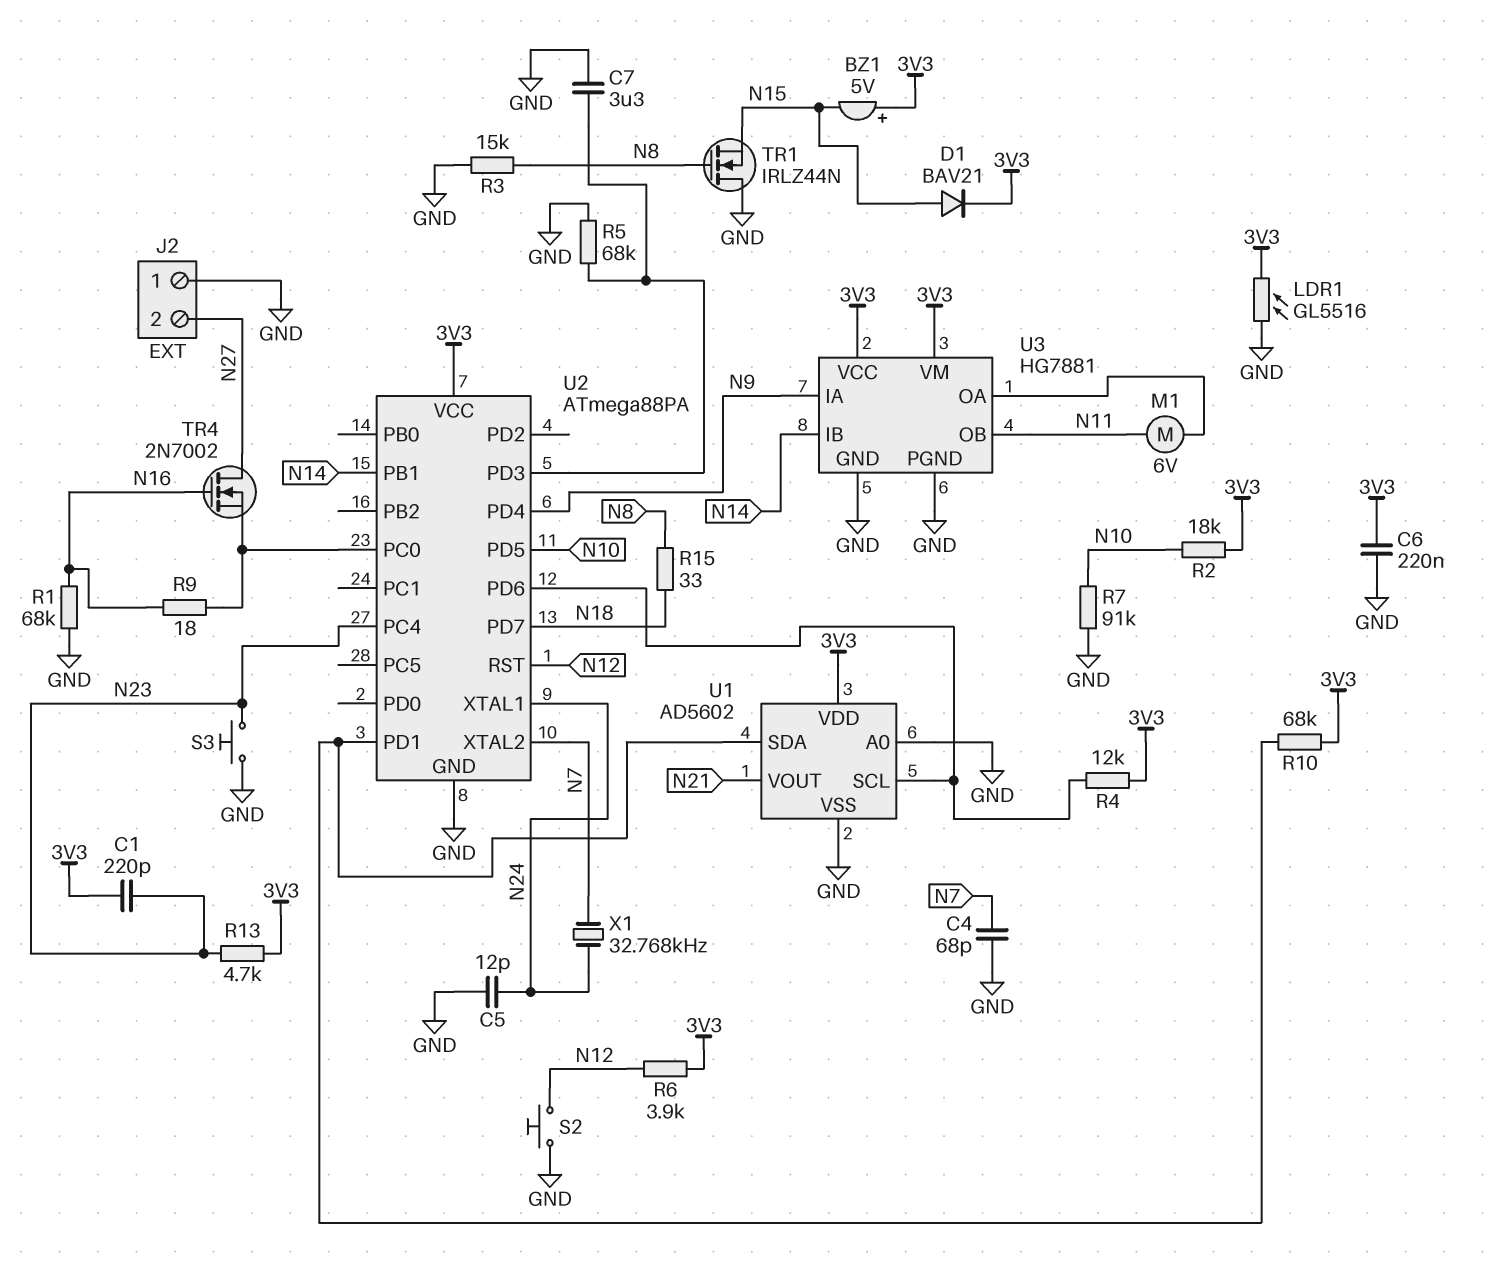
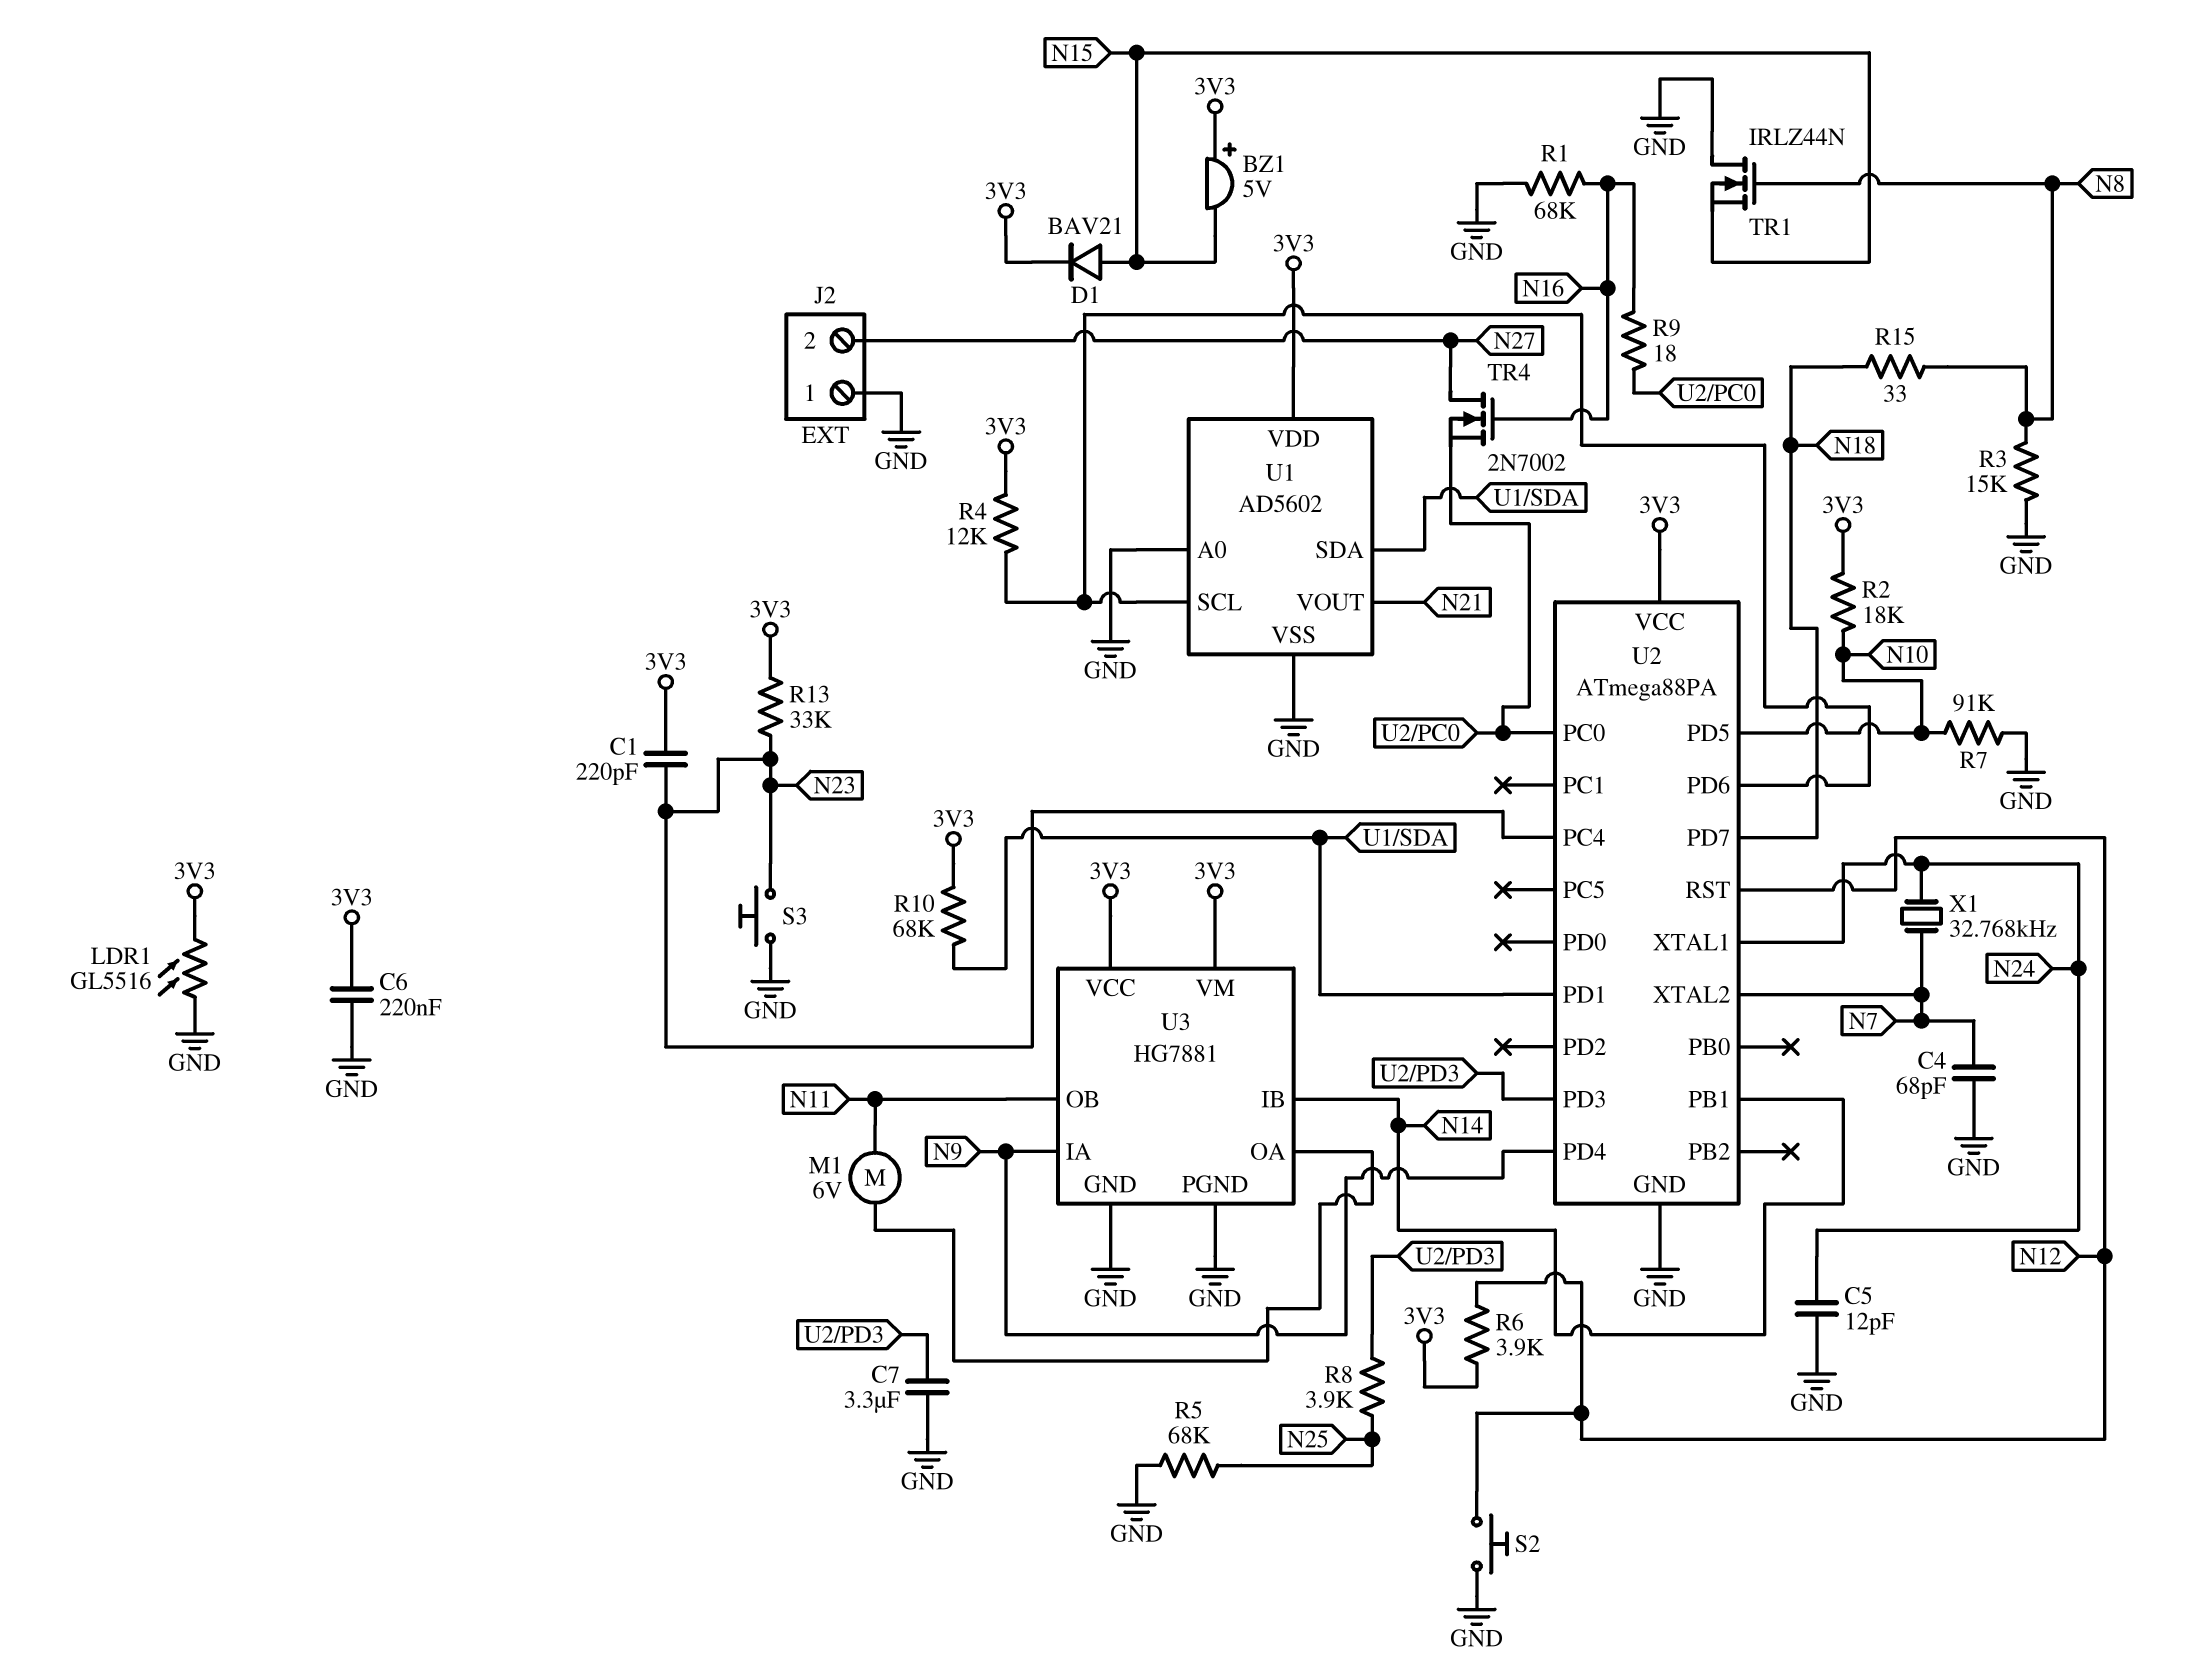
R5: 68k (GND, U2/PD3) -> 68k (GND, N25)
R8: none -> 3.9k (N25, U2/PD3)
R13: 4.7k (3V3, N23) -> 33k (3V3, N23)

